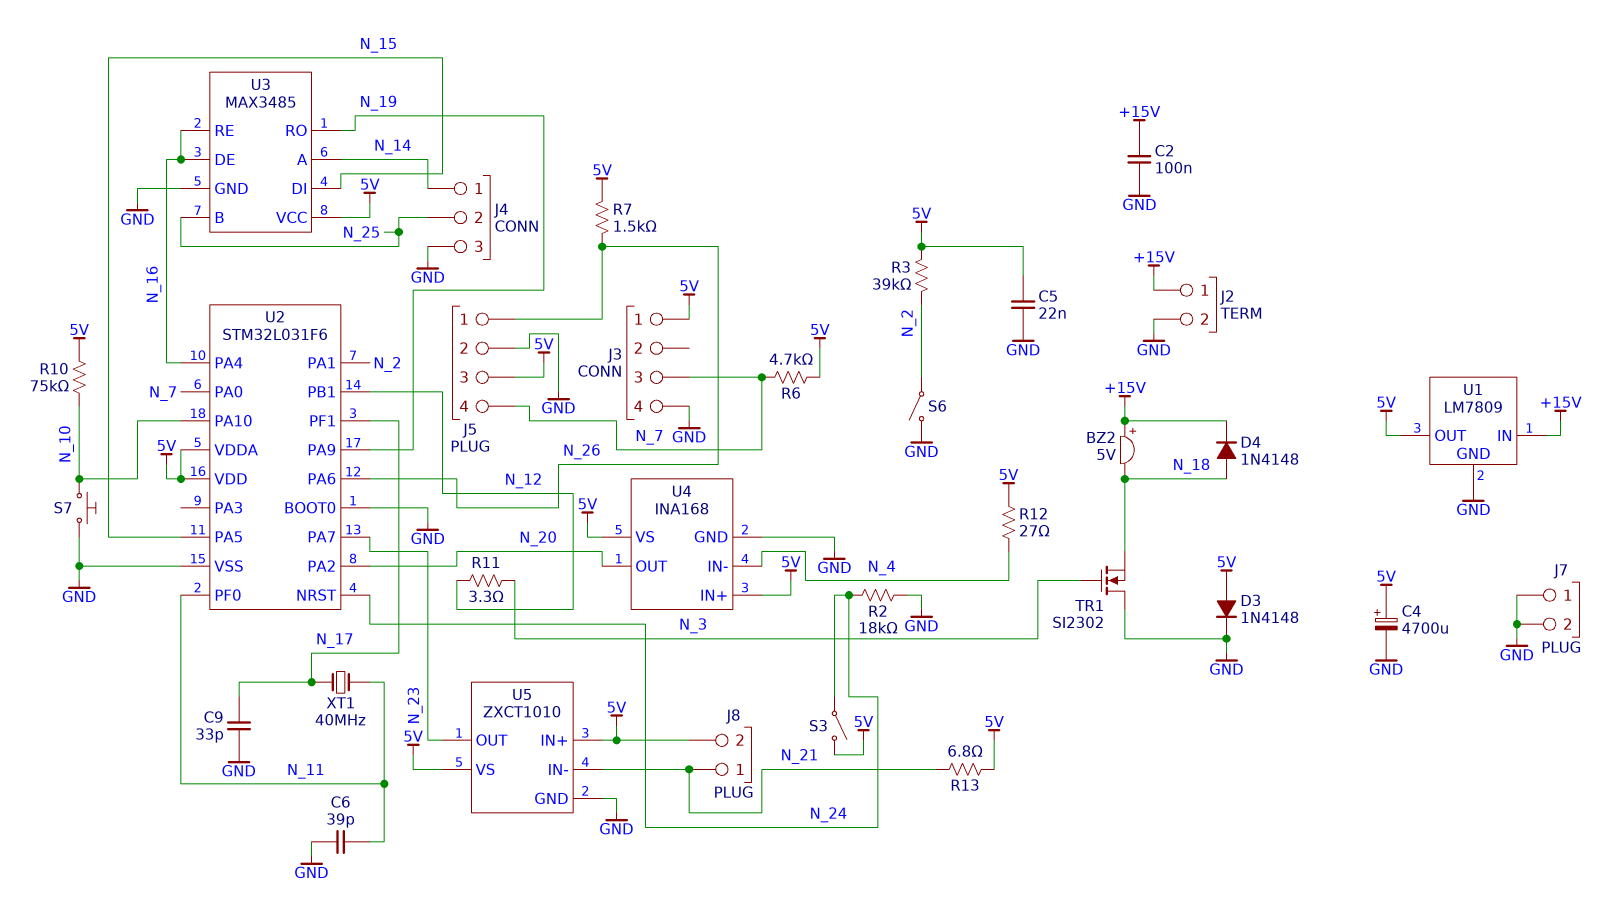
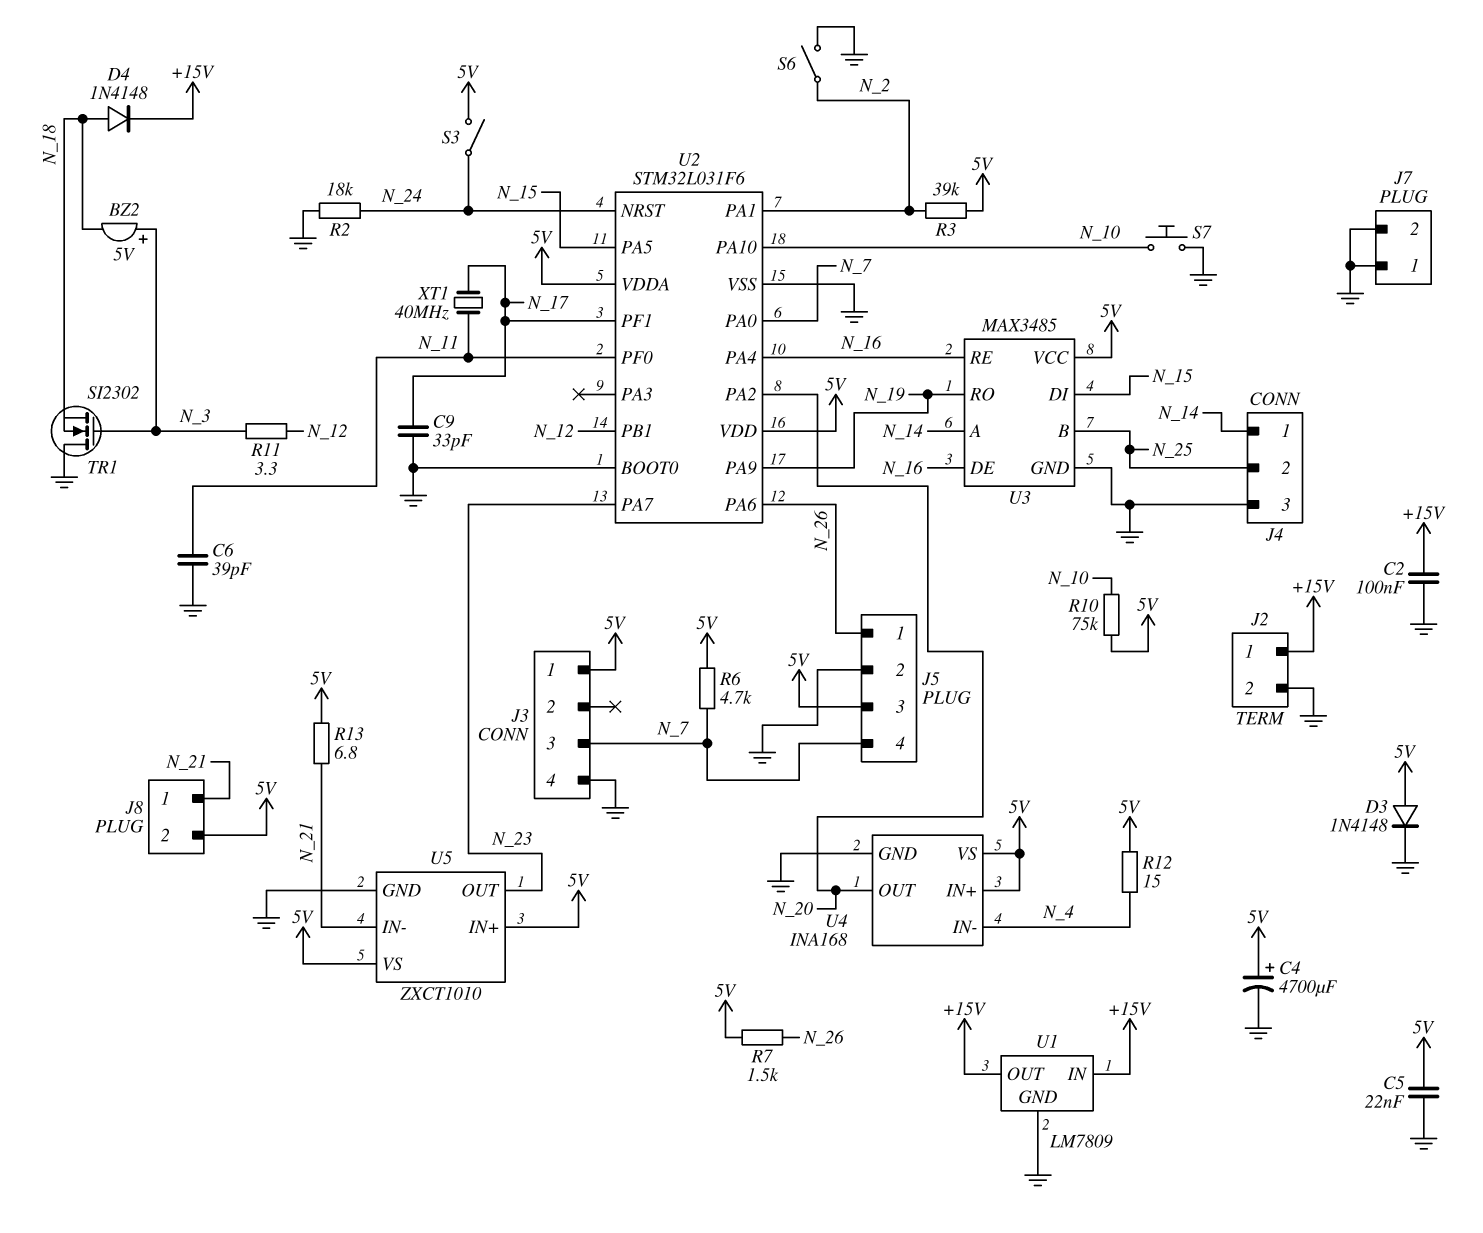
BZ2: buzzer 5V (plus +15V, minus N_18) -> buzzer 5V (plus N_3, minus N_18)
R12: 27 (5V, N_4) -> 15 (5V, N_4)
U1 pin OUT: 5V -> +15V

